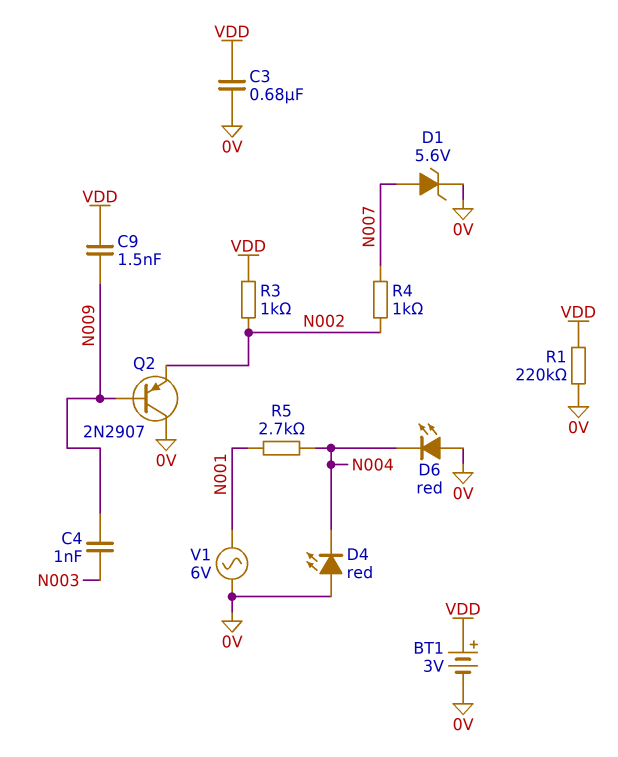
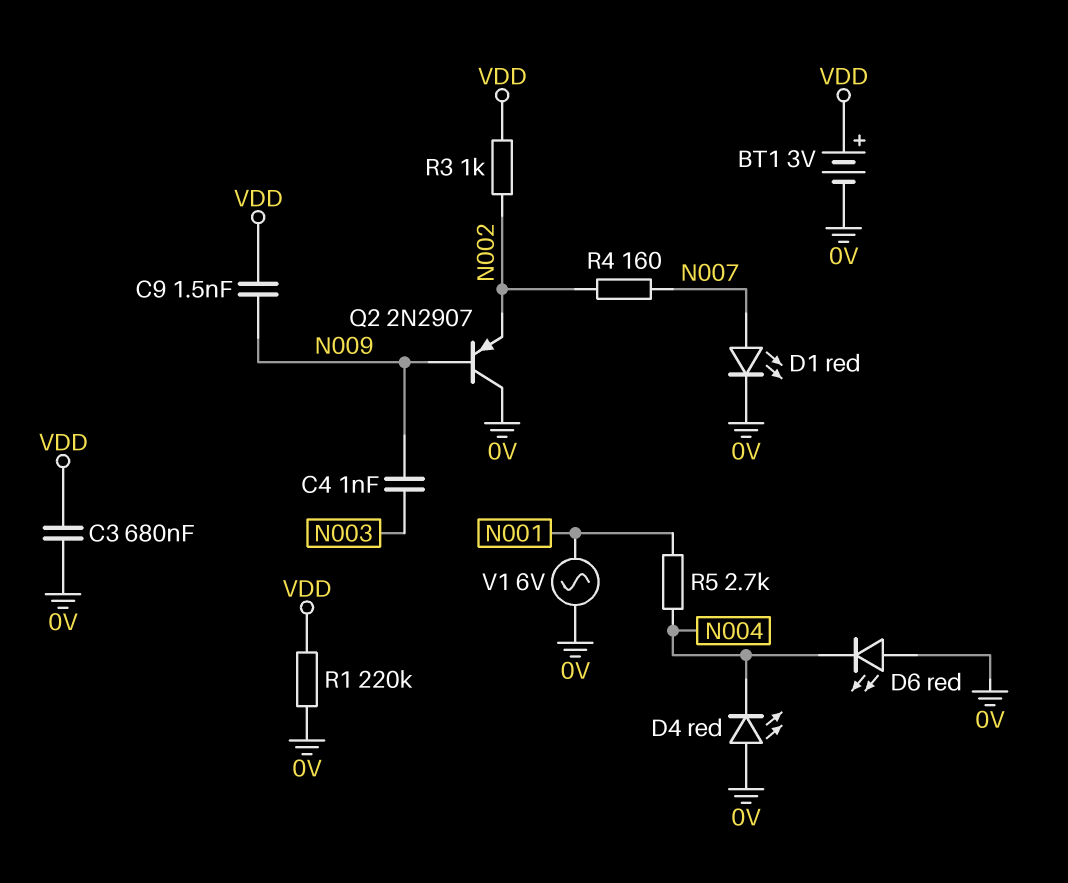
D1: zener 5.6V (A N007, K 0V) -> LED red (A N007, K 0V)
R4: 1k (N002, N007) -> 160 (N002, N007)

